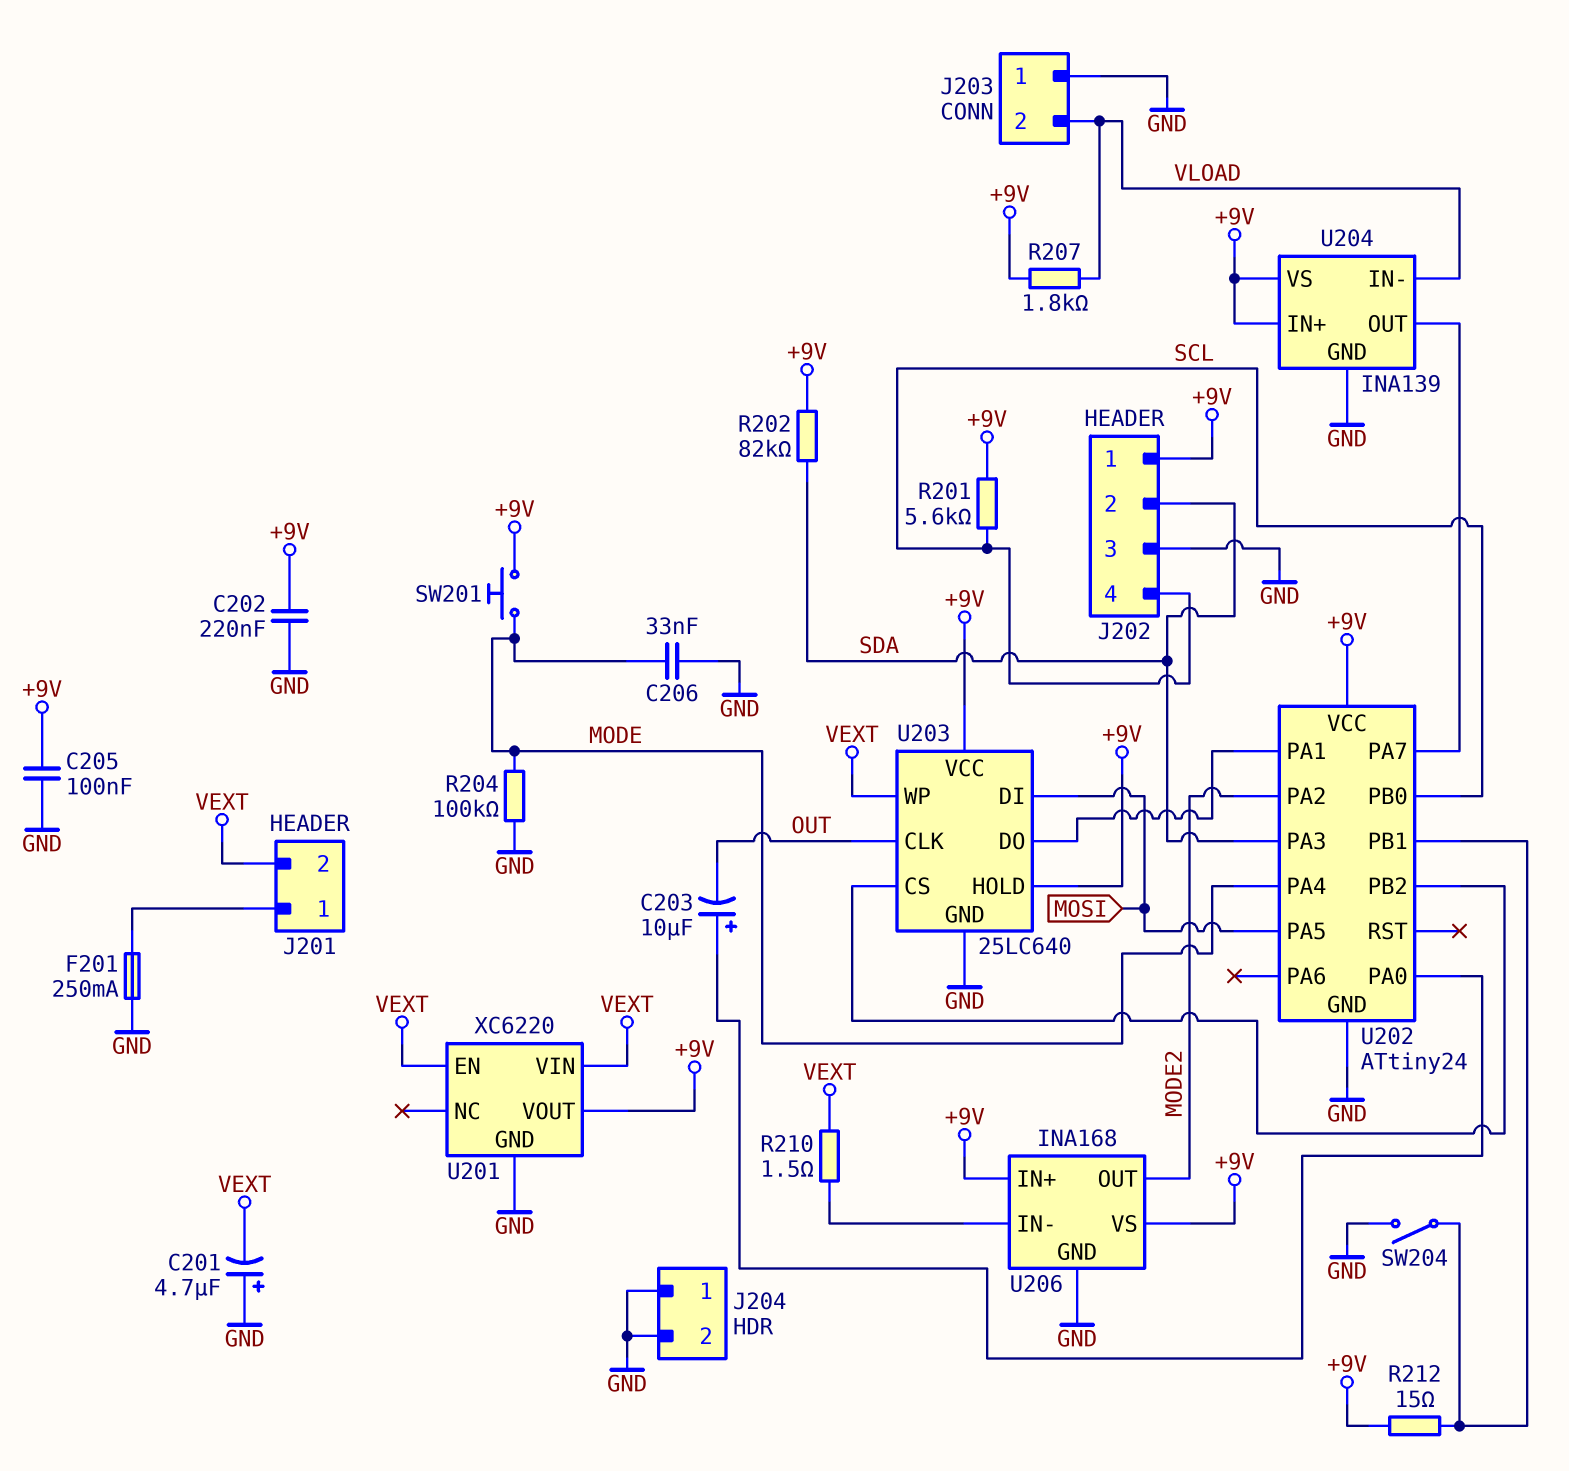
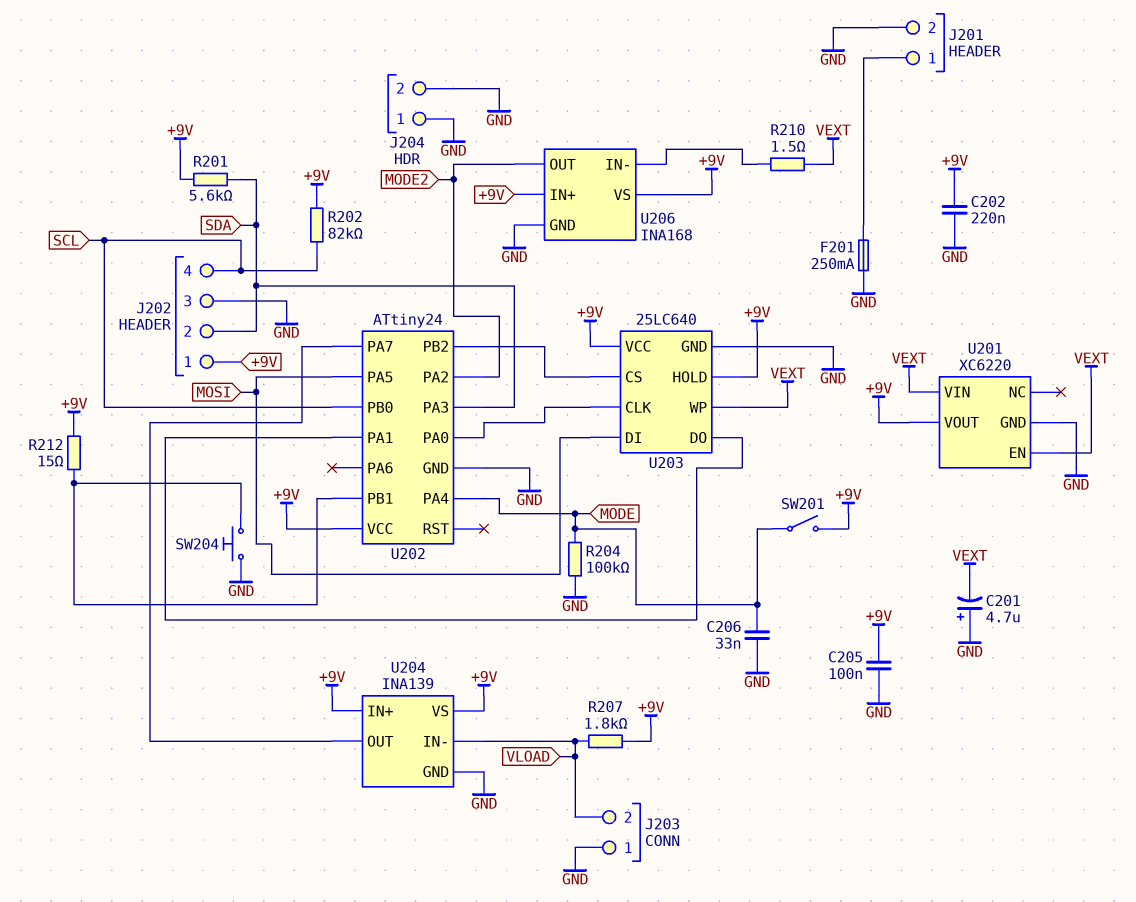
C203: 10uF (plus U202/PA0, minus OUT) -> none
J201 pin 2: VEXT -> GND
R201: 5.6k (+9V, SCL) -> 5.6k (+9V, SDA)
R202: 82k (+9V, SDA) -> 82k (+9V, SCL)
SW201: button (+9V, MODE) -> switch (+9V, MODE)
SW204: switch (GND, U202/PB1) -> button (GND, U202/PB1)
U203 pin CLK: OUT -> U202/PA0

